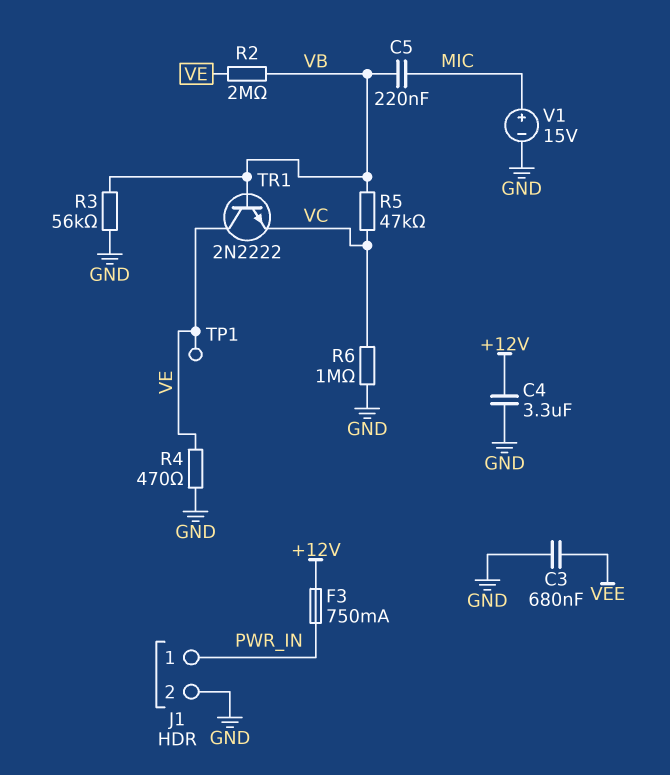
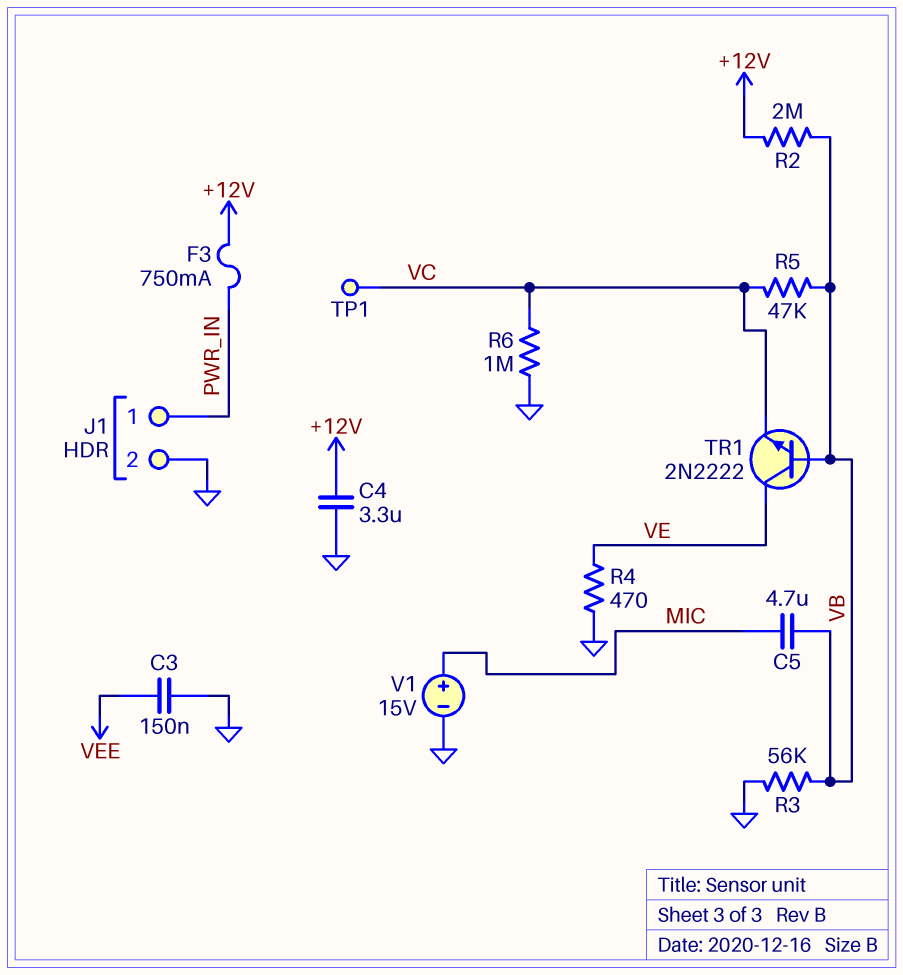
C3: 680nF (GND, VEE) -> 150nF (GND, VEE)
C5: 220nF (MIC, VB) -> 4.7uF (MIC, VB)
R2: 2M (VB, VE) -> 2M (+12V, VB)
TP1: test point (VE) -> test point (VC)

